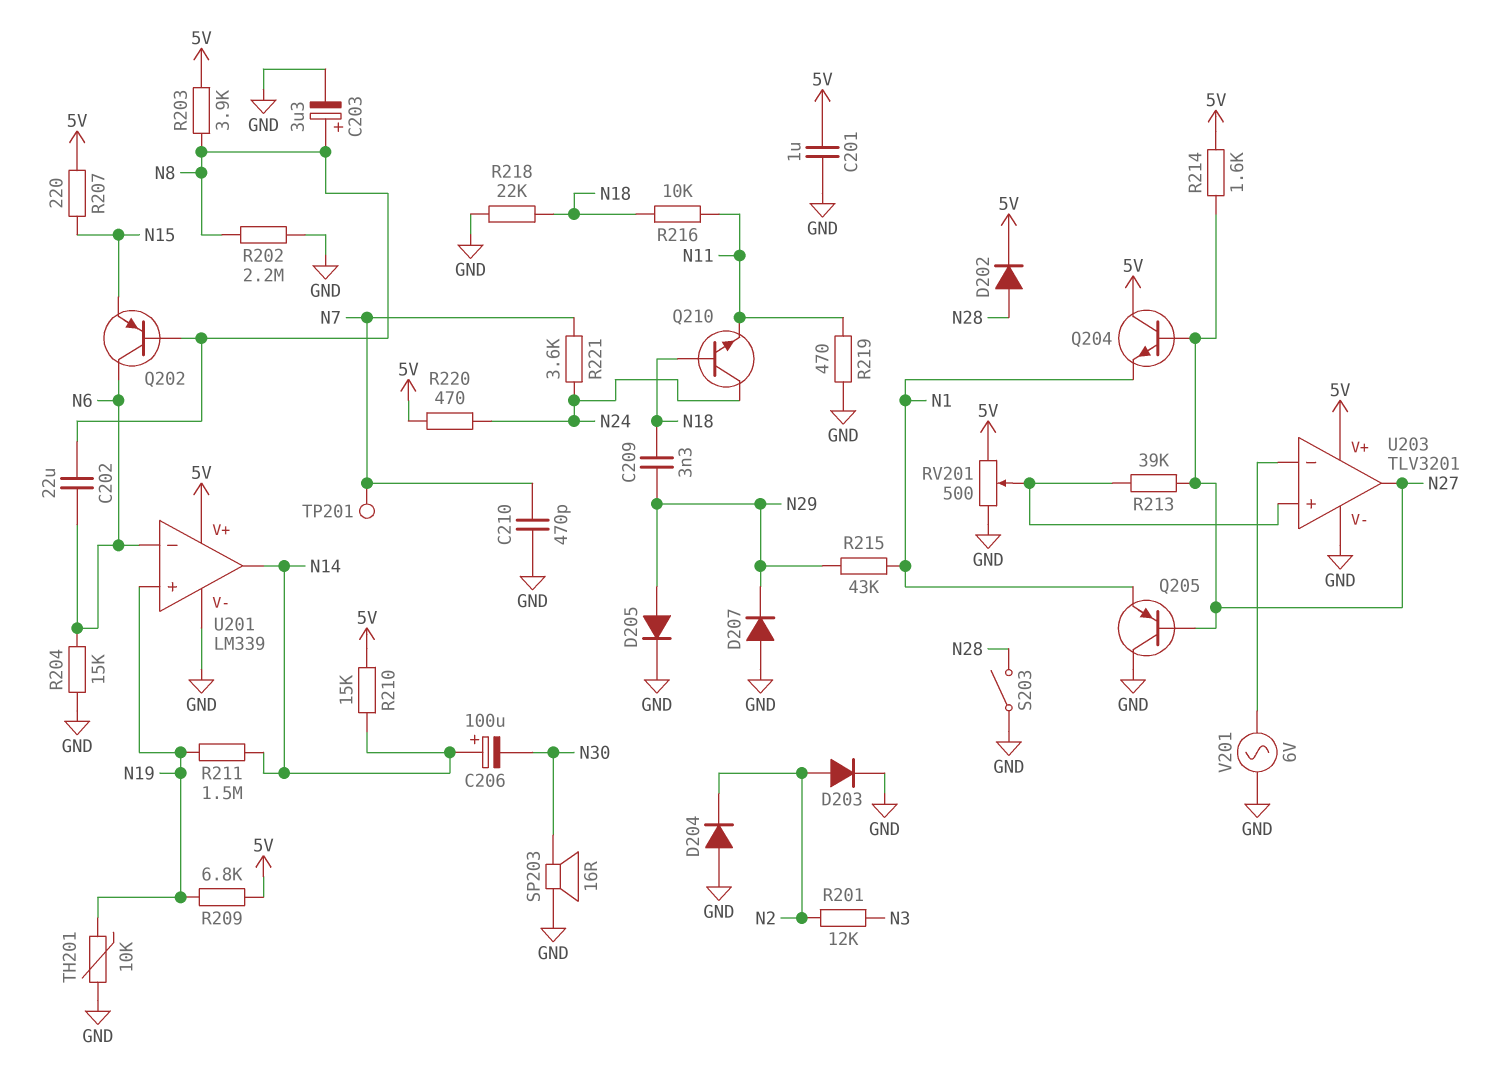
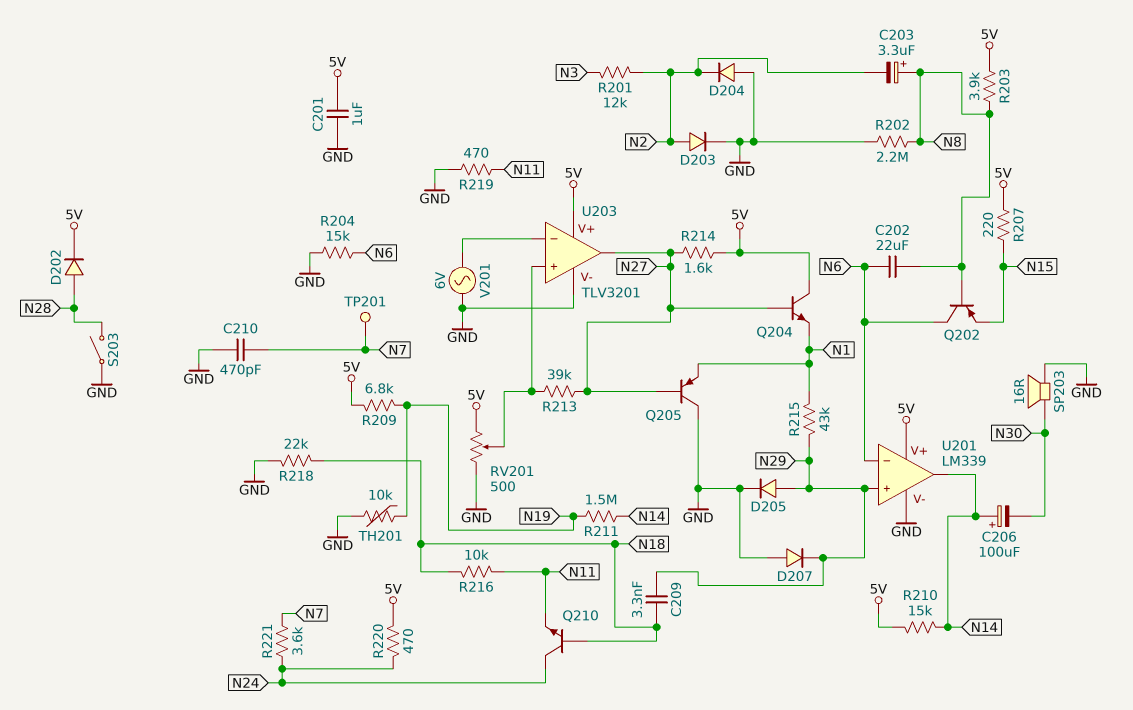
C203: 3.3uF (plus N8, minus GND) -> 3.3uF (plus N8, minus N2)
U201 pin in+: N19 -> N29

